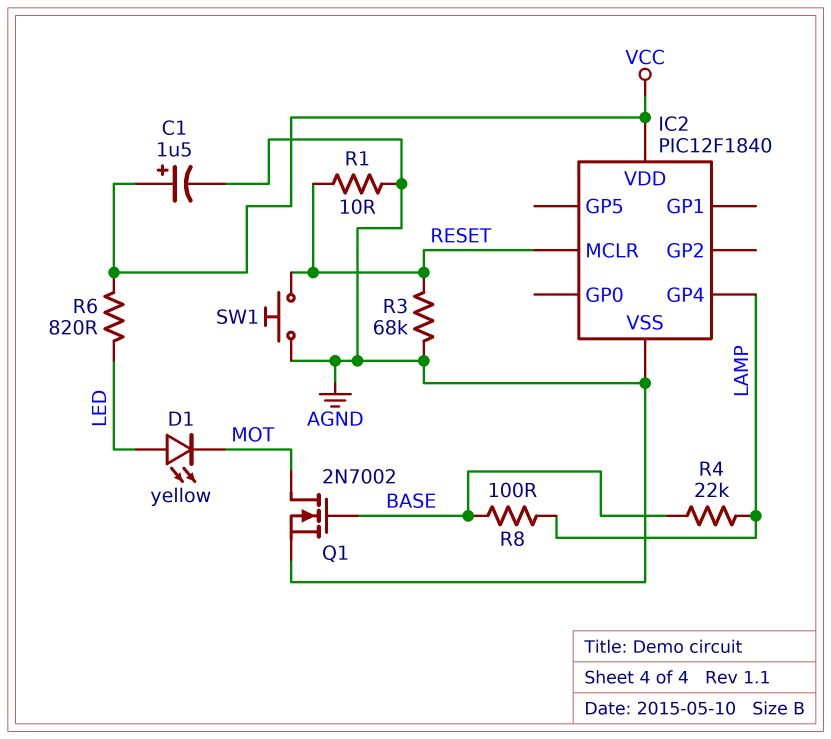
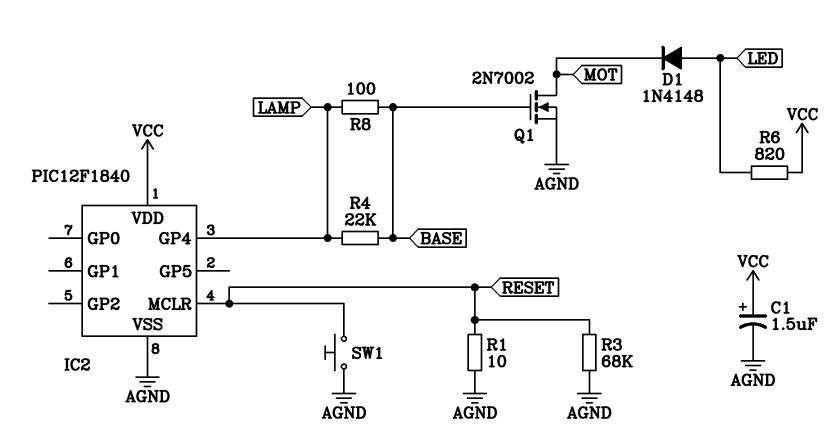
D1: LED yellow (A LED, K MOT) -> diode 1N4148 (A LED, K MOT)

